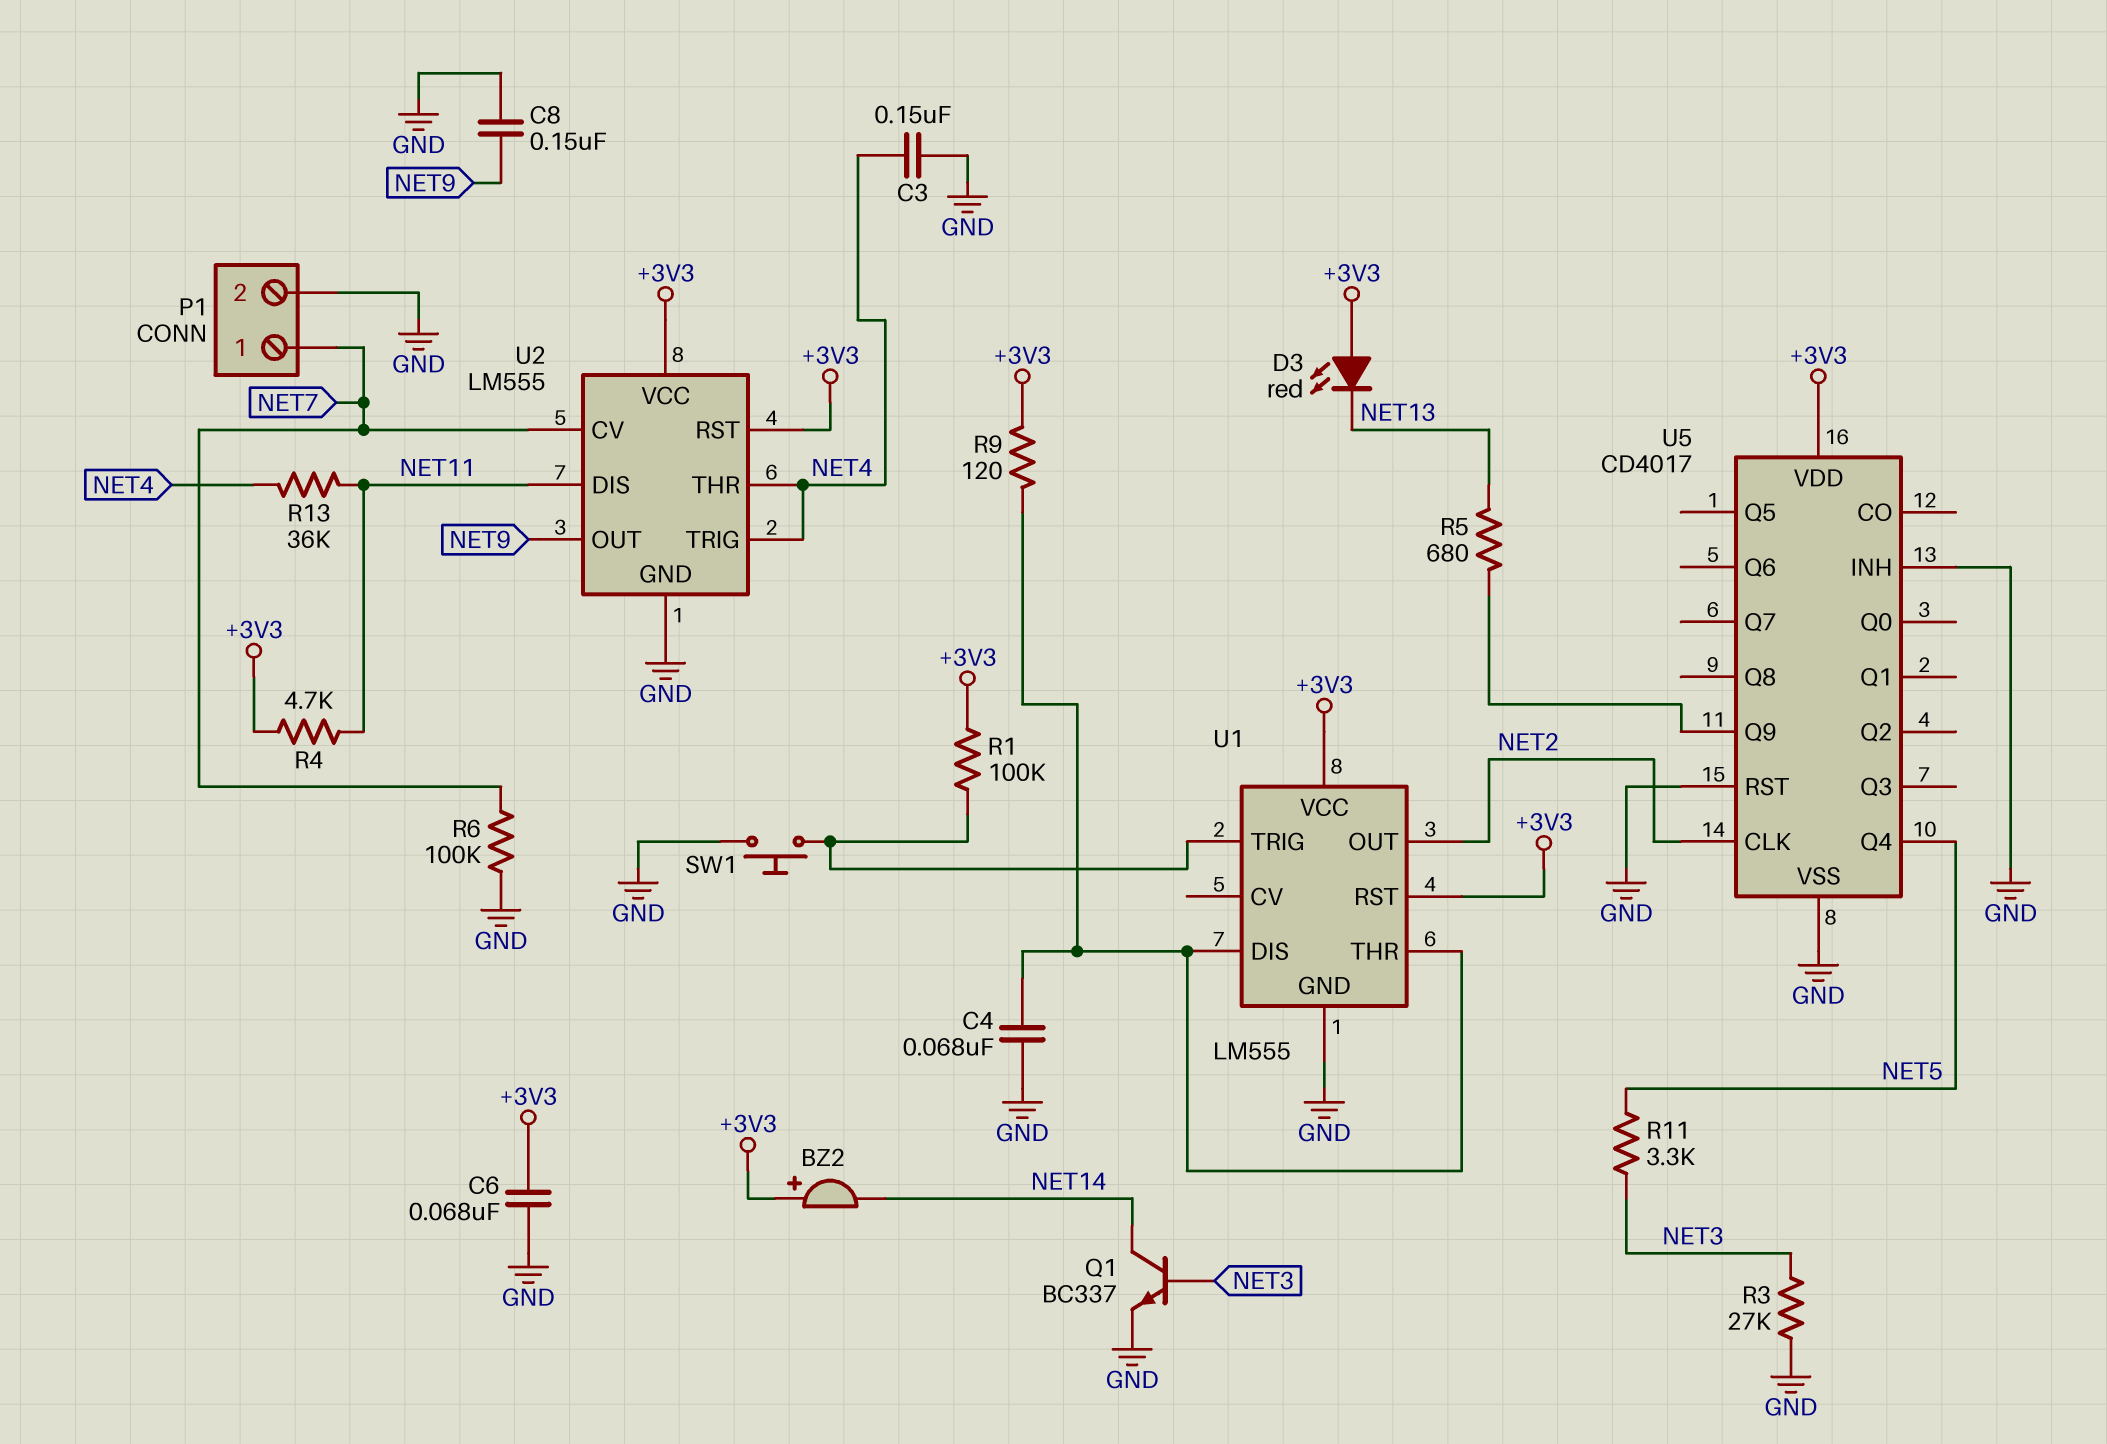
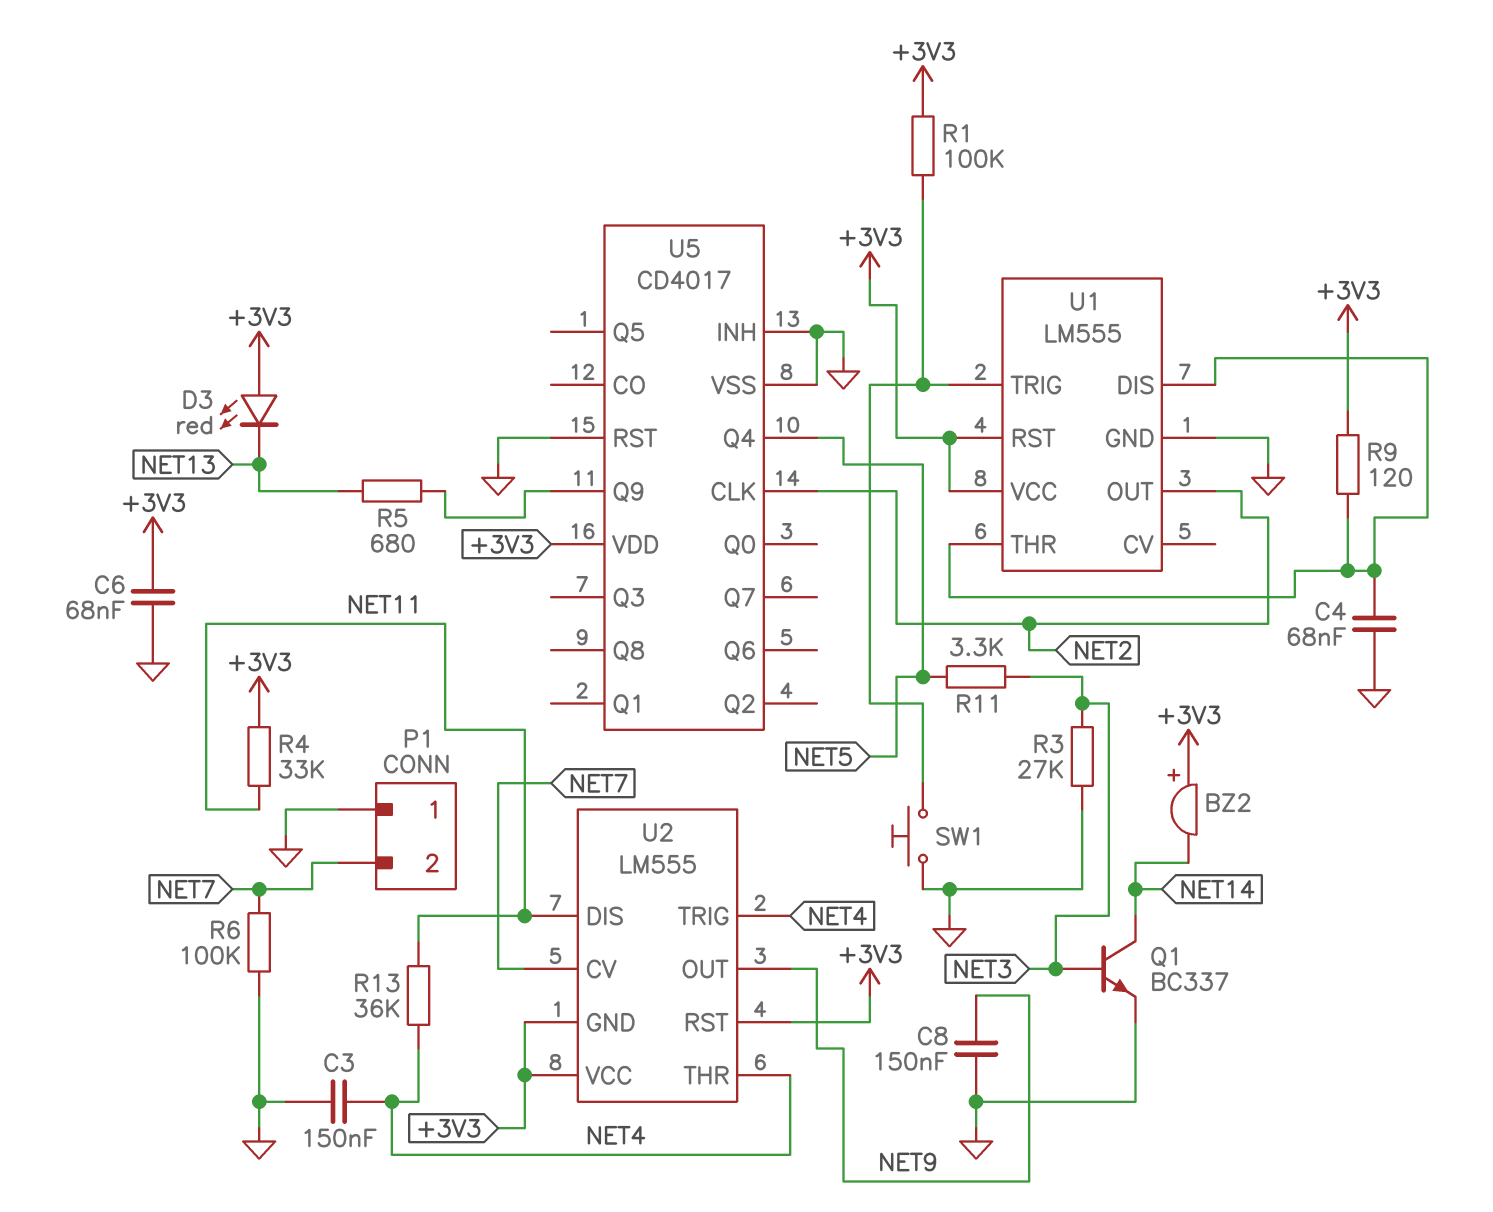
P1 pin 1: NET7 -> GND
P1 pin 2: GND -> NET7
R4: 4.7k (+3V3, NET11) -> 33k (+3V3, NET11)
U2 pin GND: GND -> +3V3

